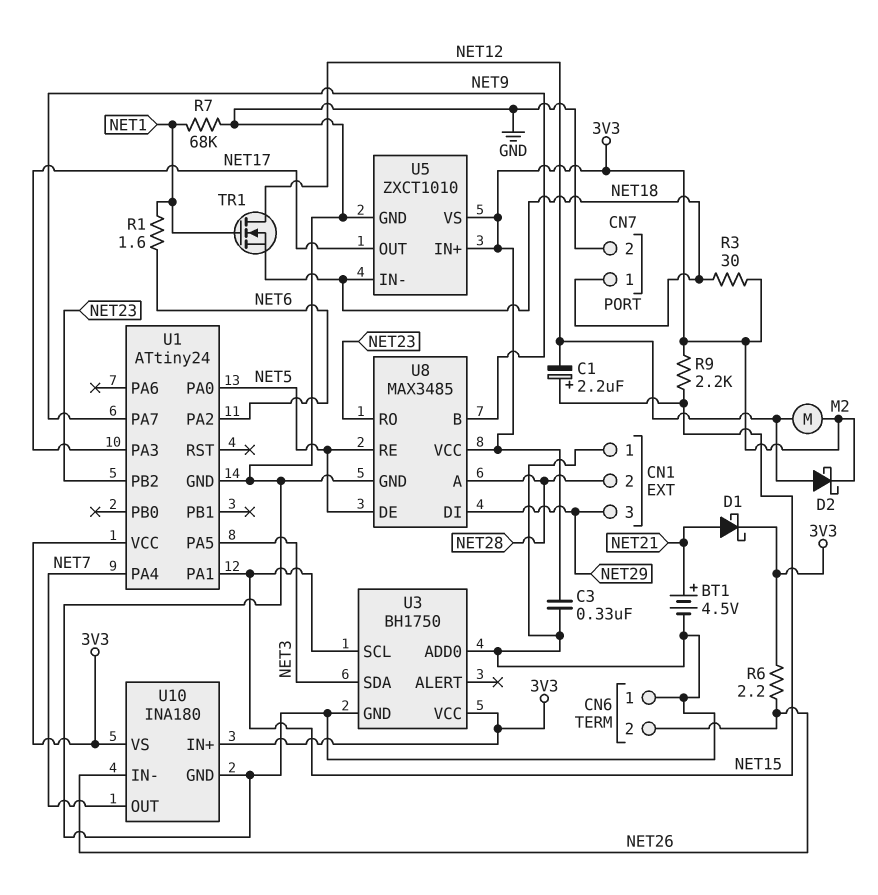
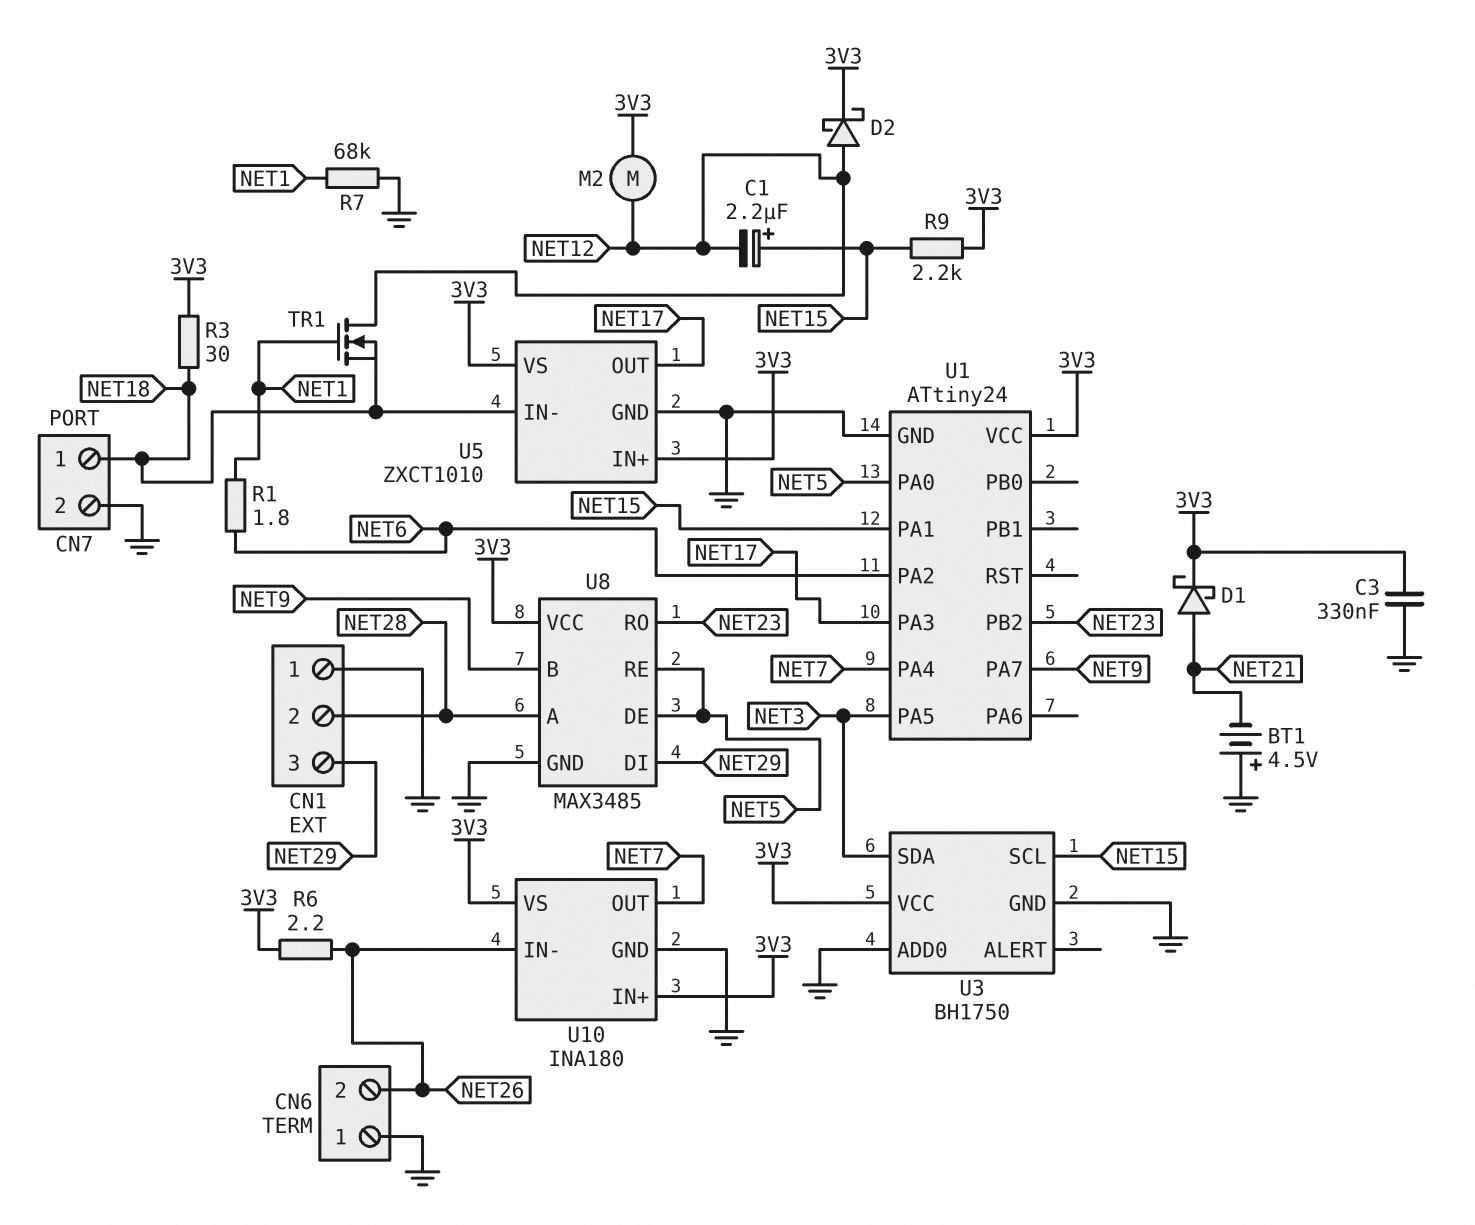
BT1: 4.5V (plus NET21, minus GND) -> 4.5V (plus GND, minus NET21)
R1: 1.6 (NET1, NET6) -> 1.8 (NET1, NET6)

